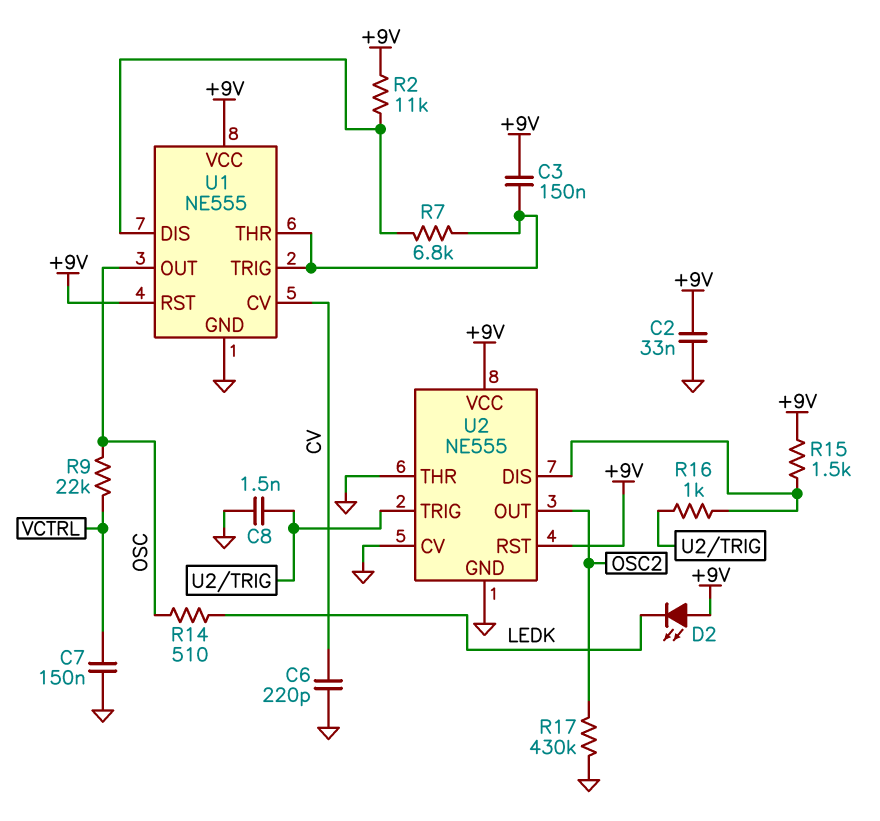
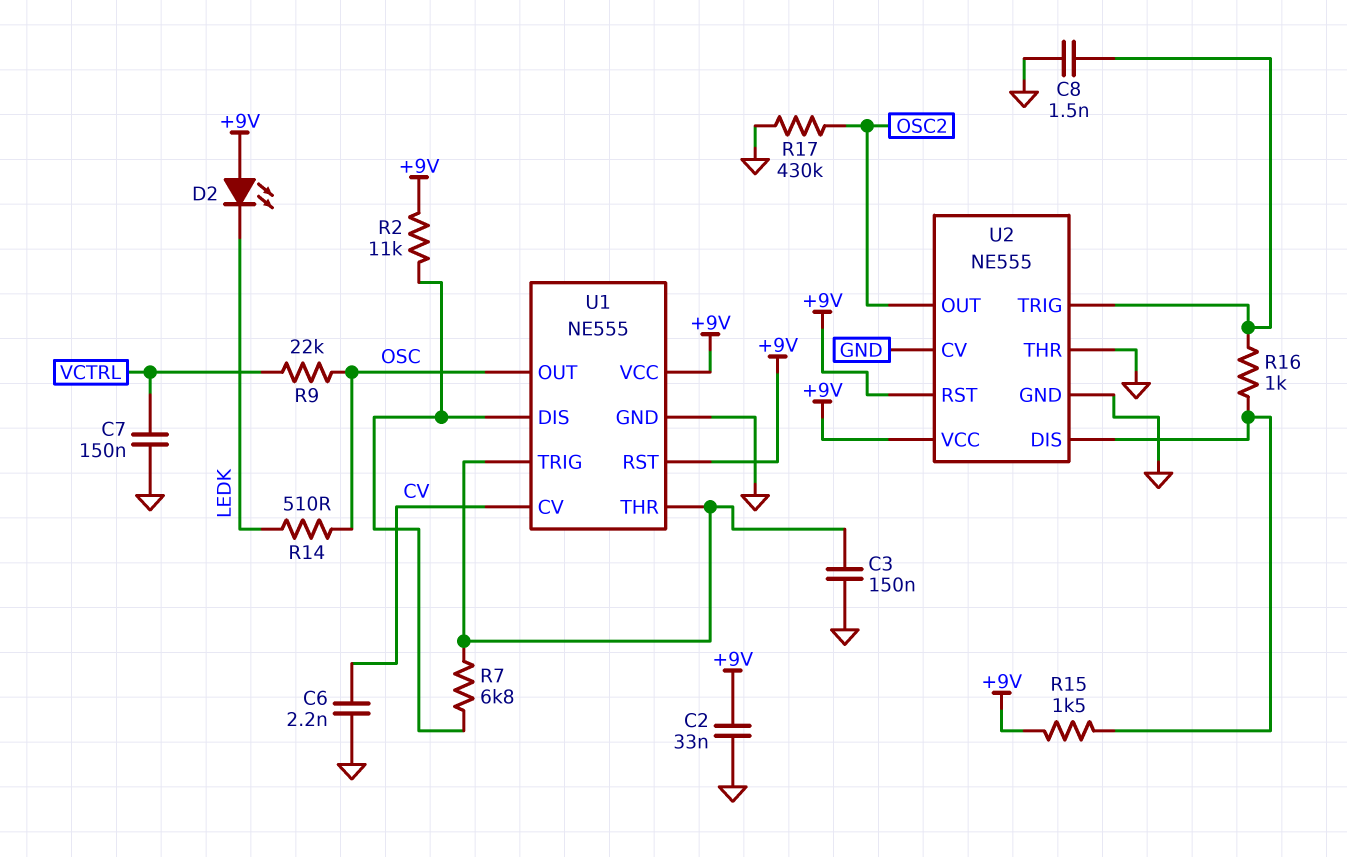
C3: 150nF (+9V, U1/THR) -> 150nF (GND, U1/THR)
C6: 220pF (CV, GND) -> 2.2nF (CV, GND)

